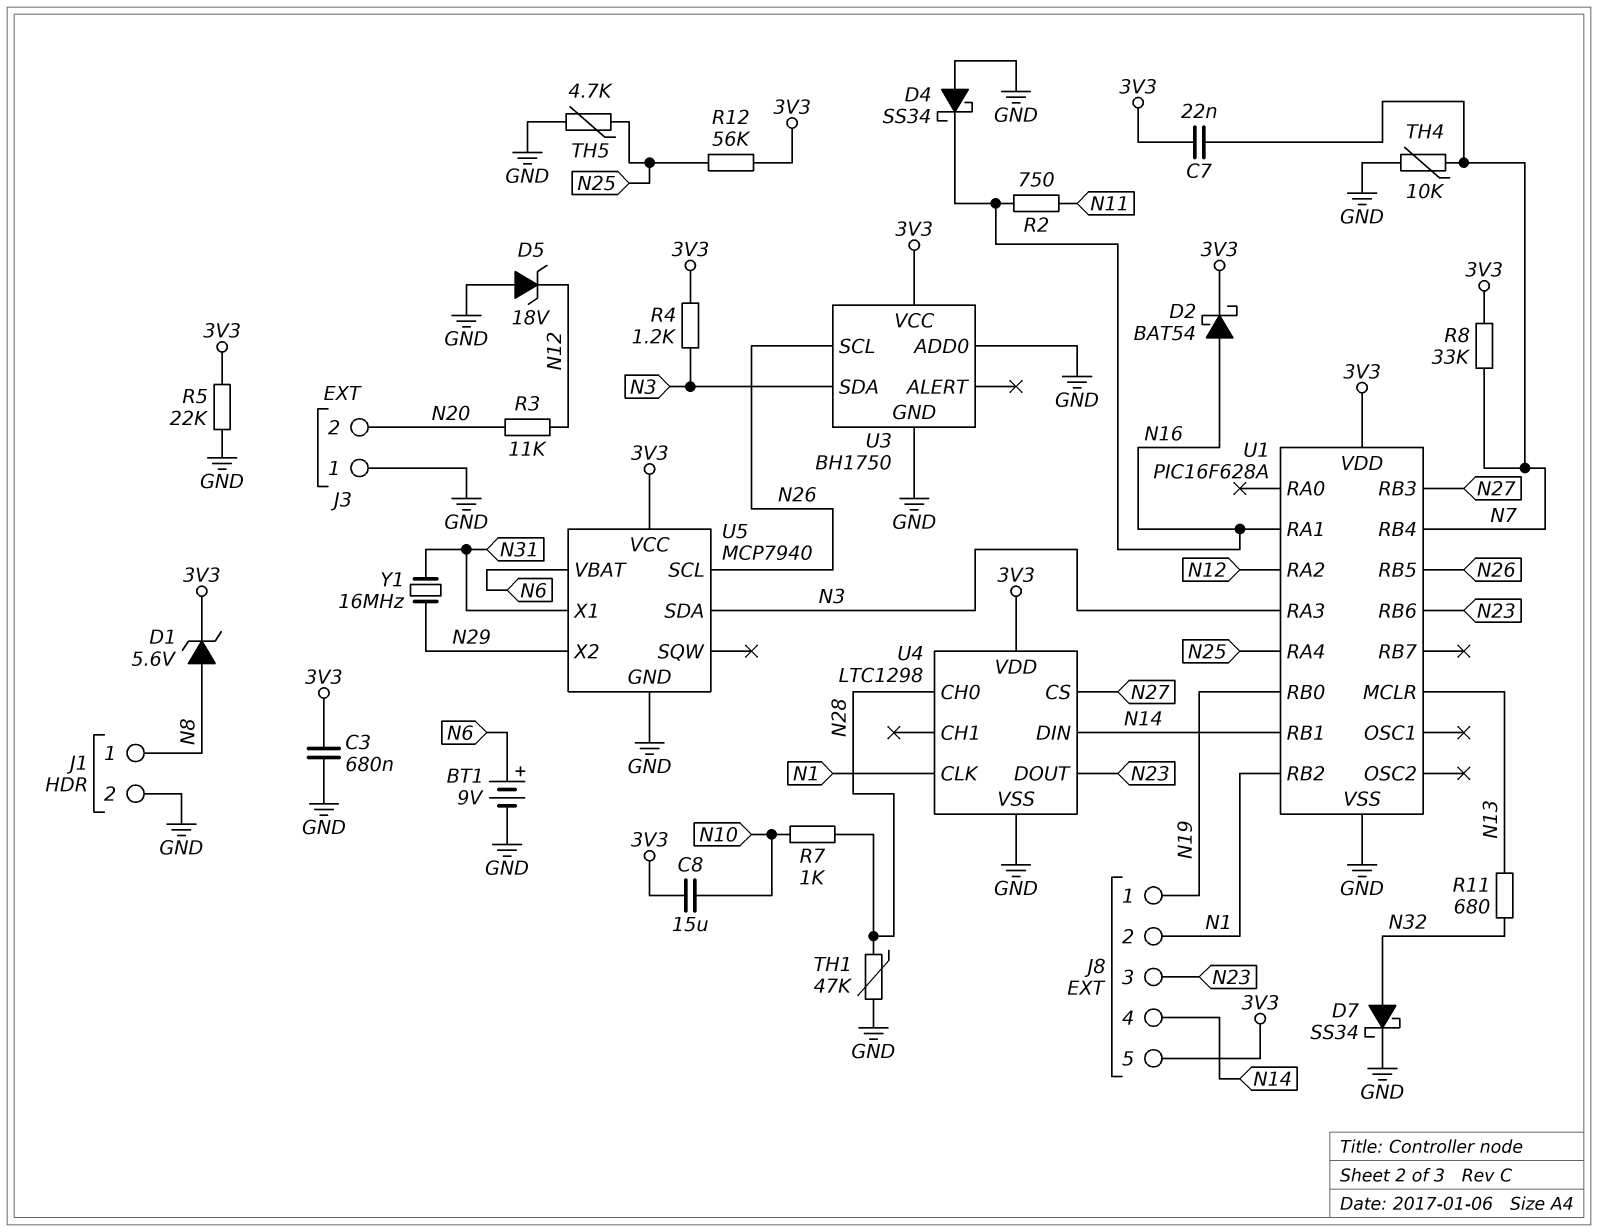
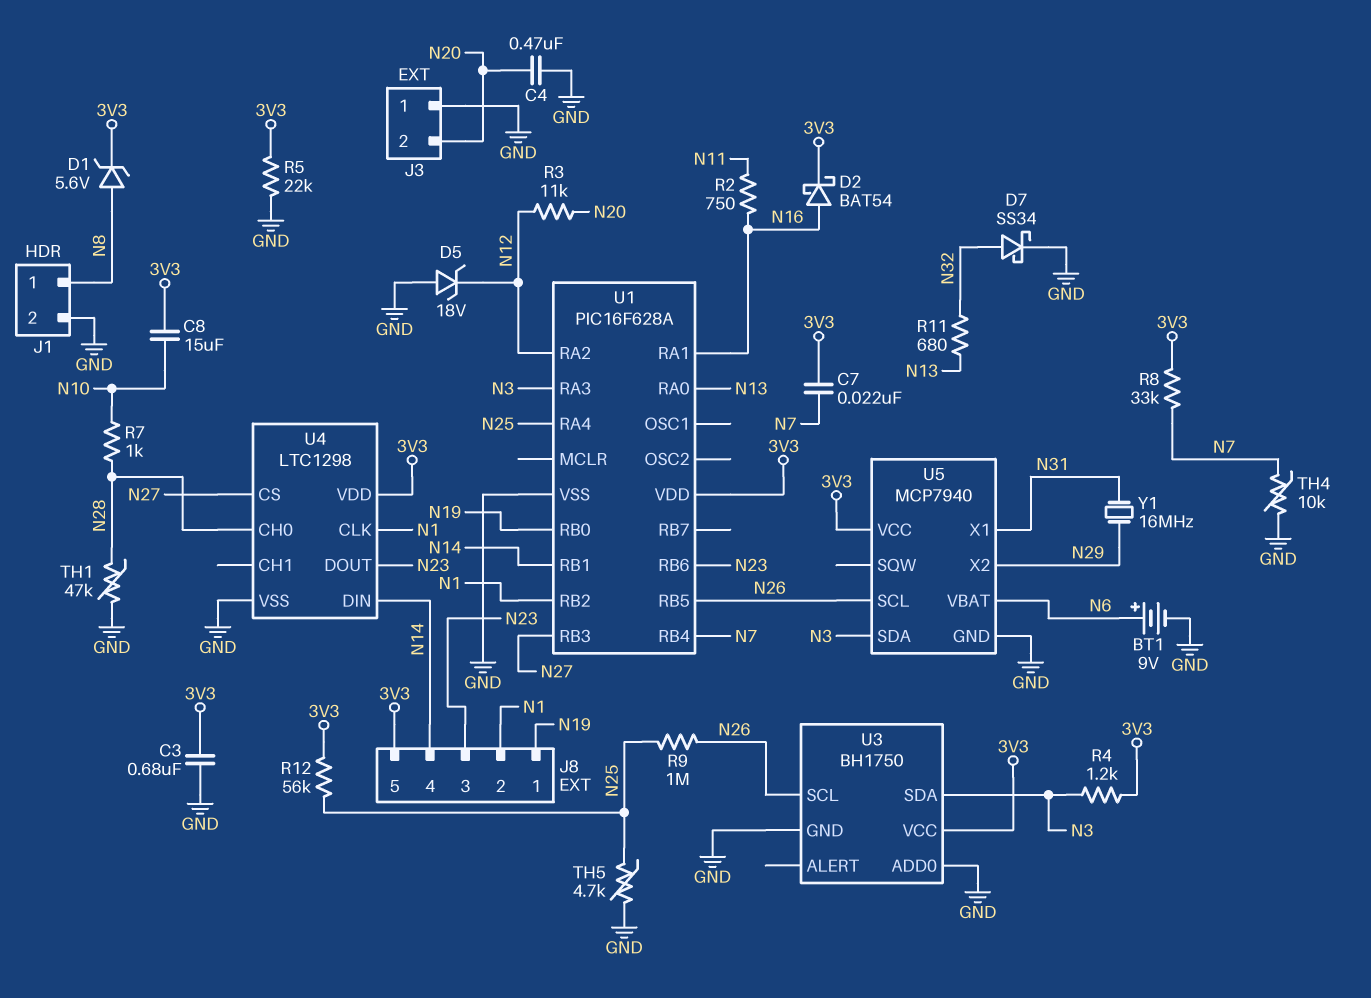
C4: none -> 470nF (GND, N20)
D4: schottky SS34 (A GND, K N16) -> none
R9: none -> 1M (N25, N26)
U1 pin MCLR: N13 -> none
U1 pin RA0: none -> N13

